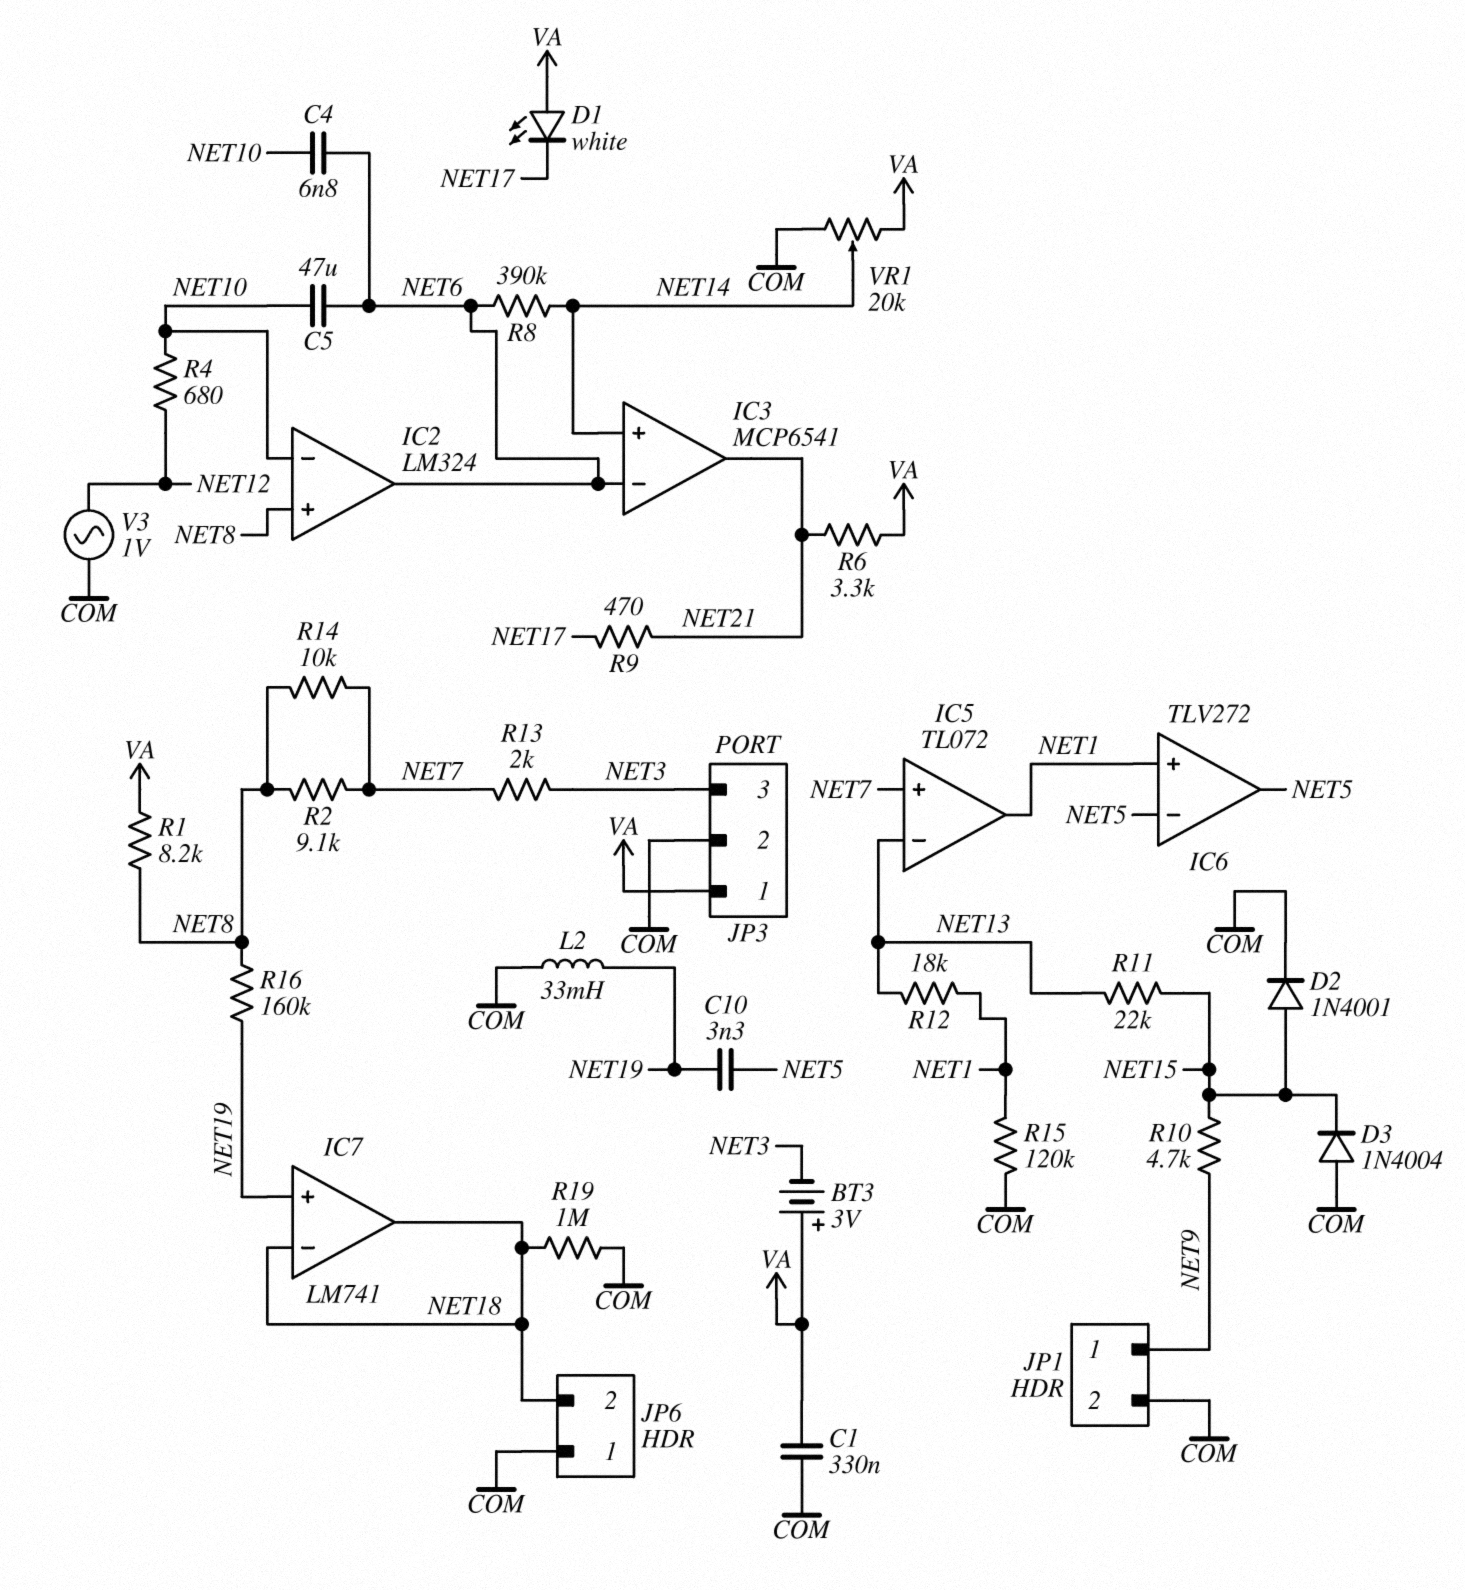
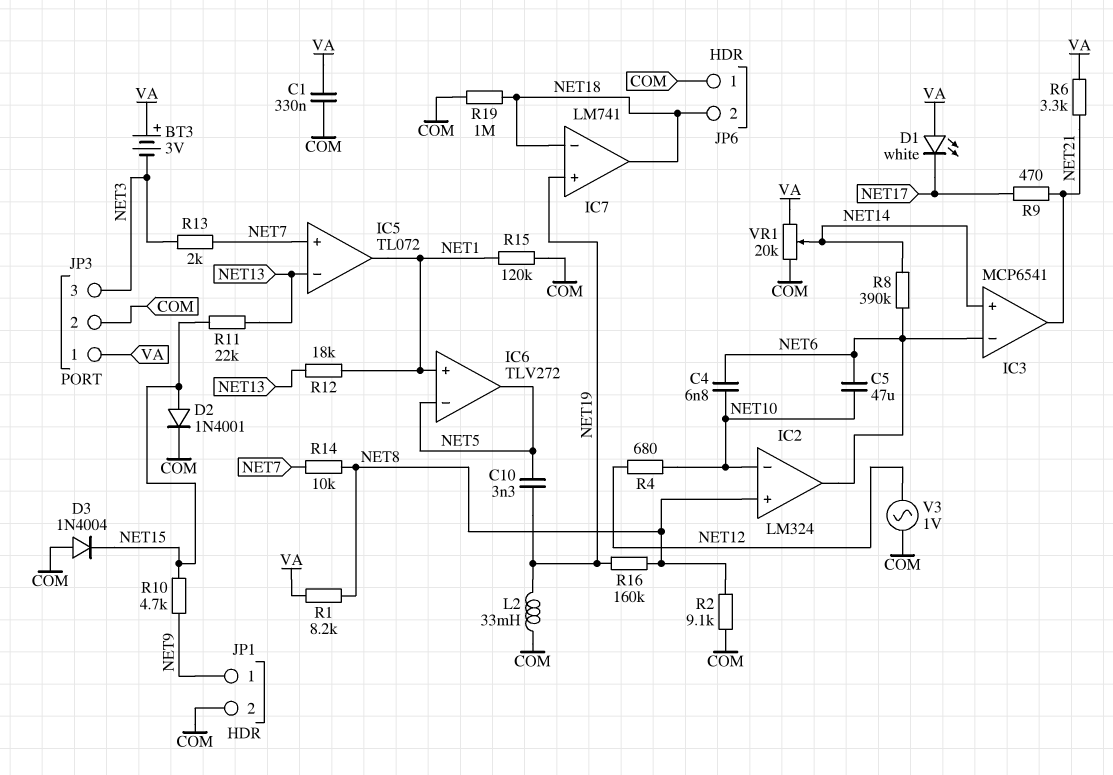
R2: 9.1k (NET7, NET8) -> 9.1k (COM, NET8)

